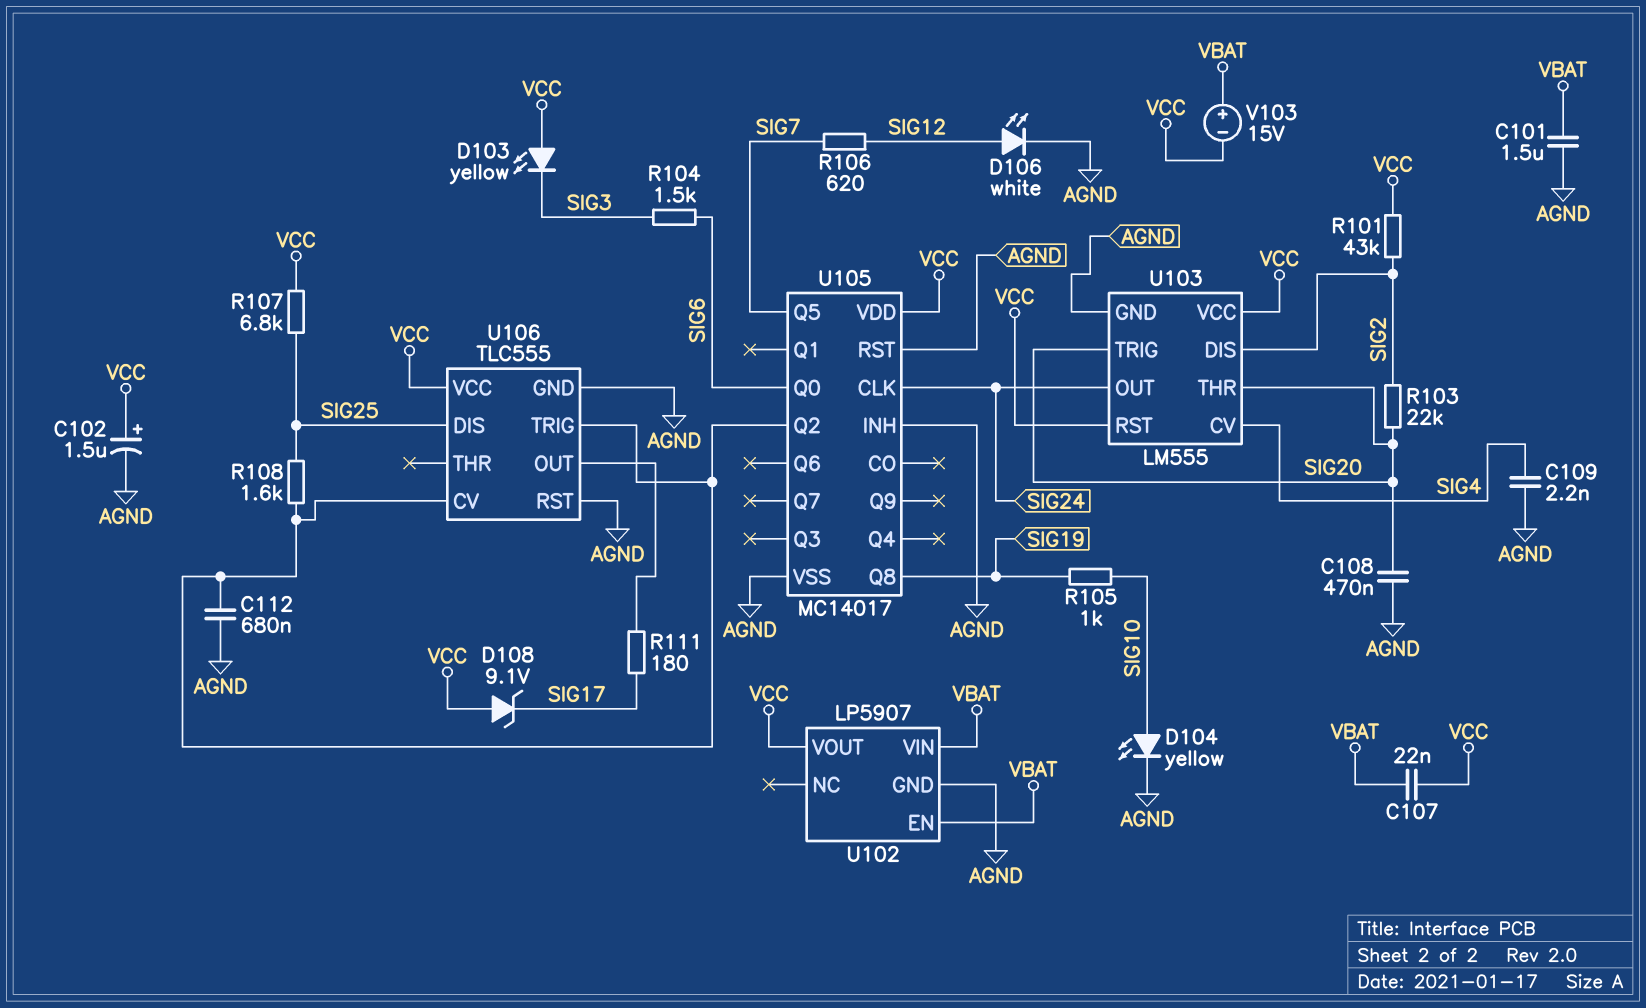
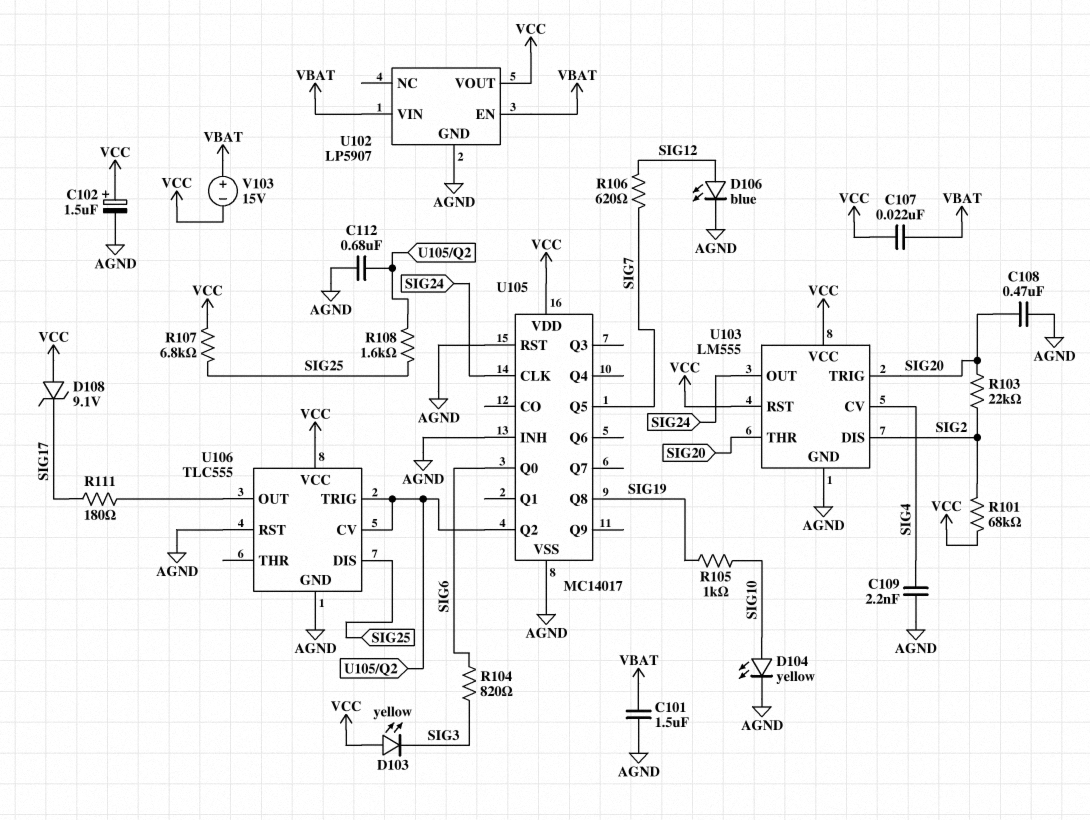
D106: LED white (A SIG12, K AGND) -> LED blue (A SIG12, K AGND)
R101: 43k (SIG2, VCC) -> 68k (SIG2, VCC)
R104: 1.5k (SIG3, SIG6) -> 820 (SIG3, SIG6)

